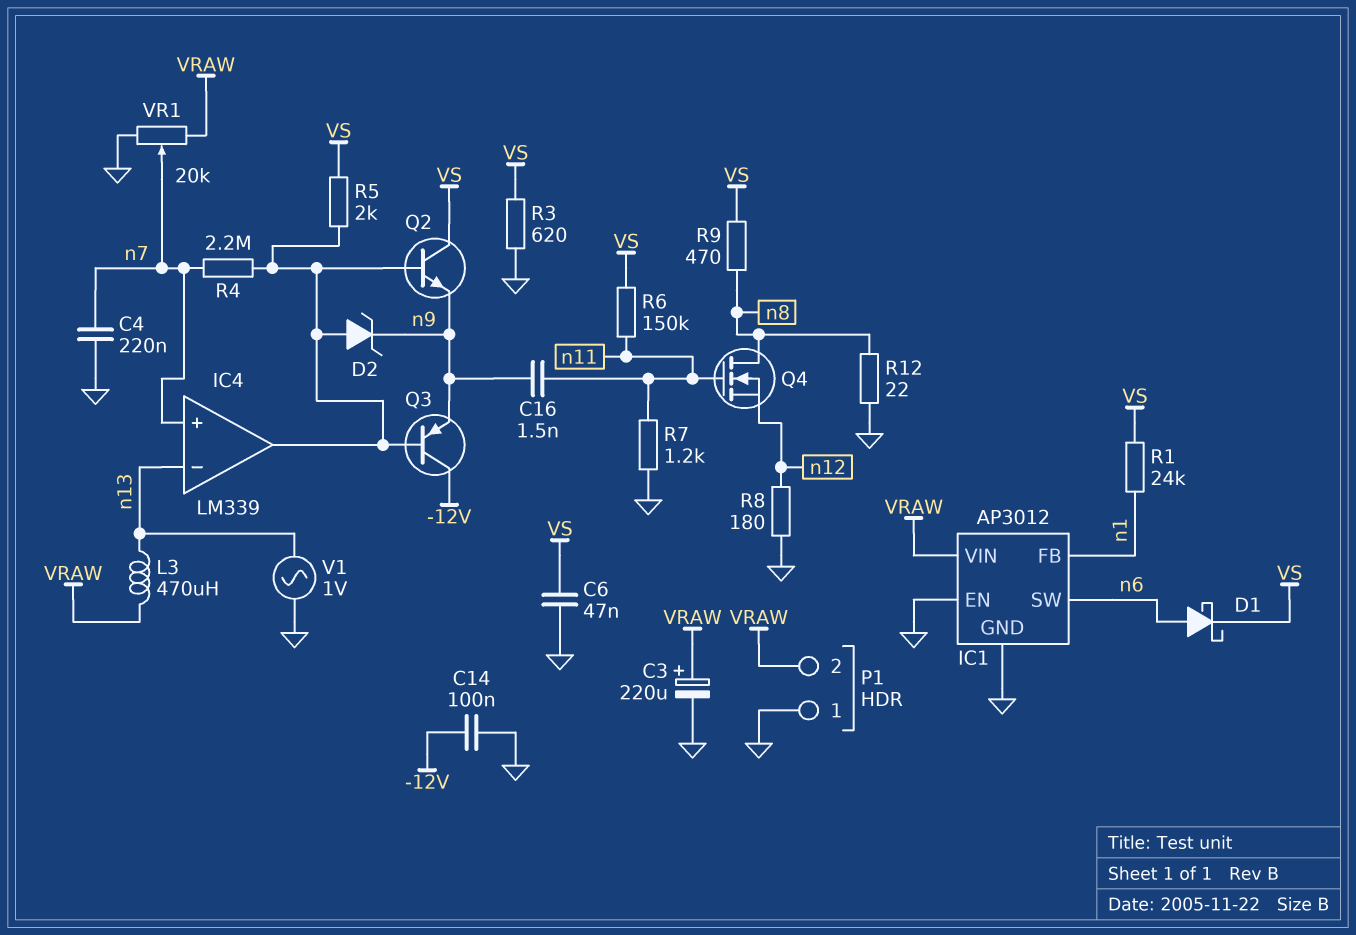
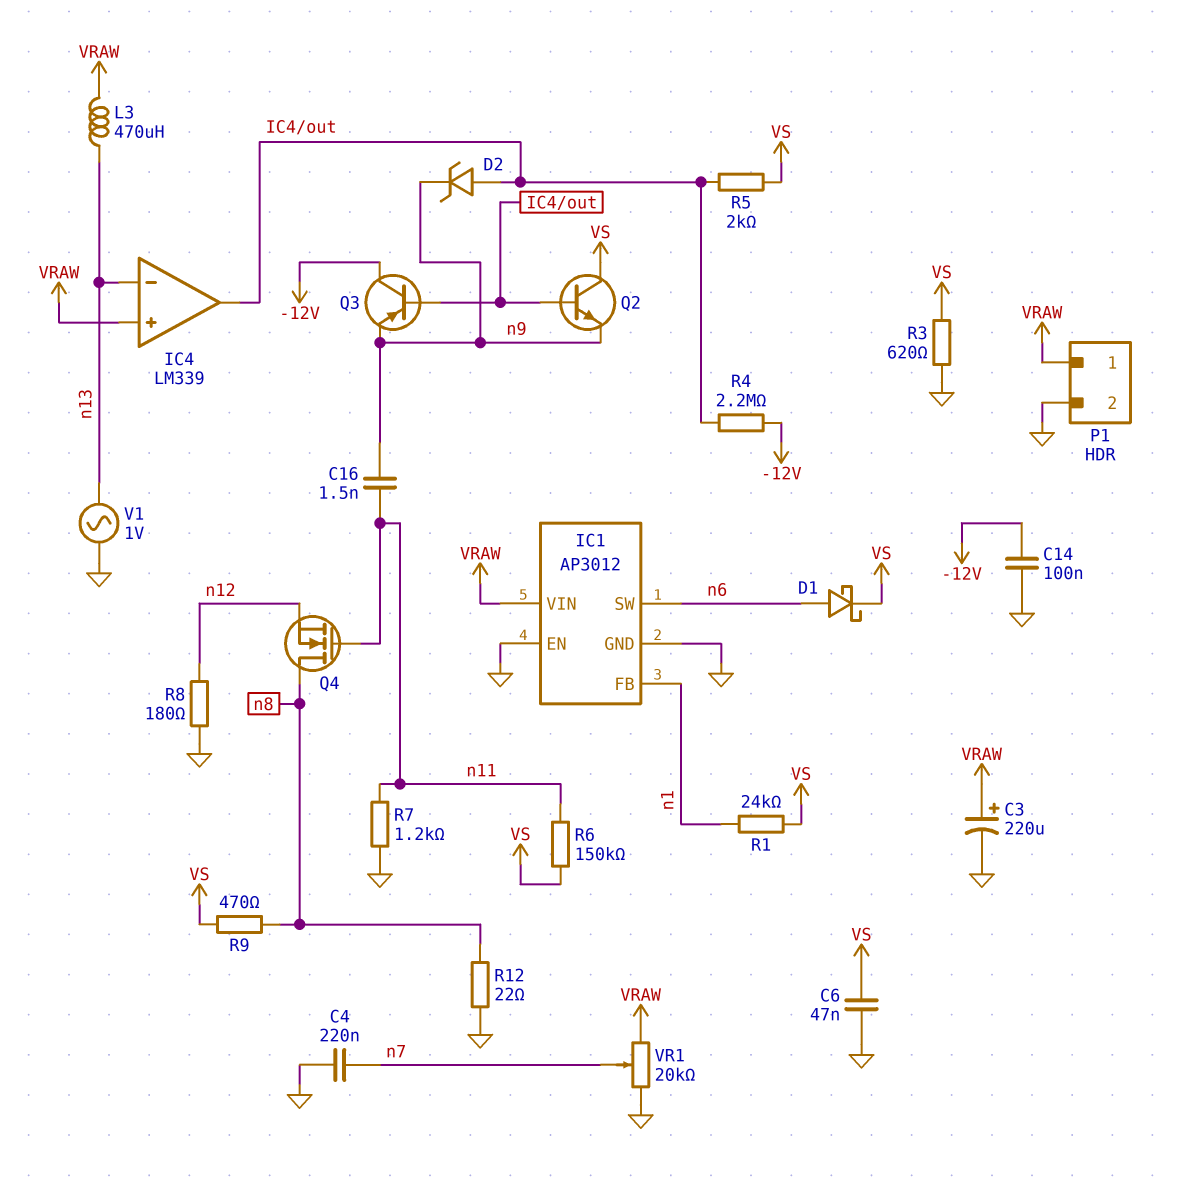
IC4 pin in+: n7 -> VRAW
P1 pin 1: GND -> VRAW
P1 pin 2: VRAW -> GND
R4: 2.2M (IC4/out, n7) -> 2.2M (-12V, IC4/out)

